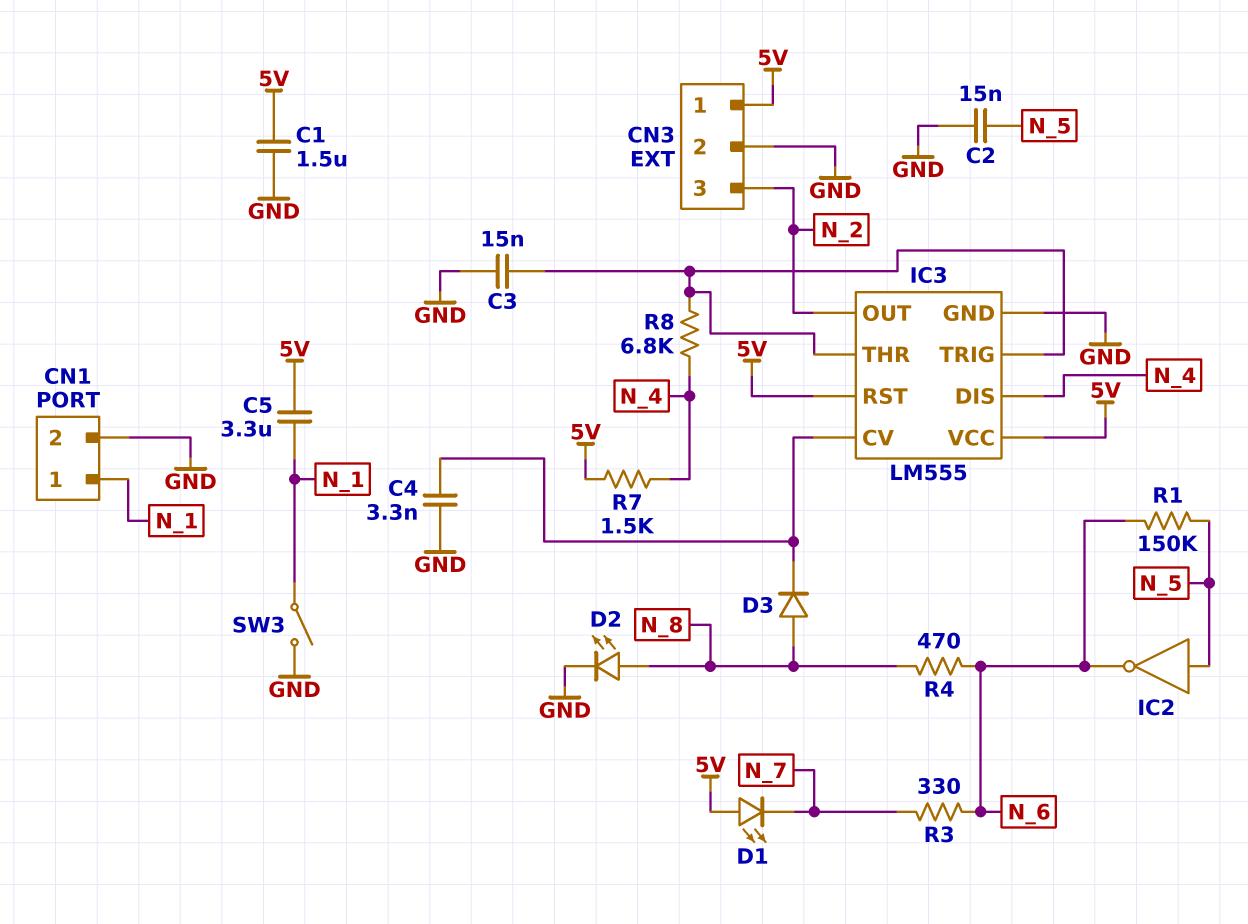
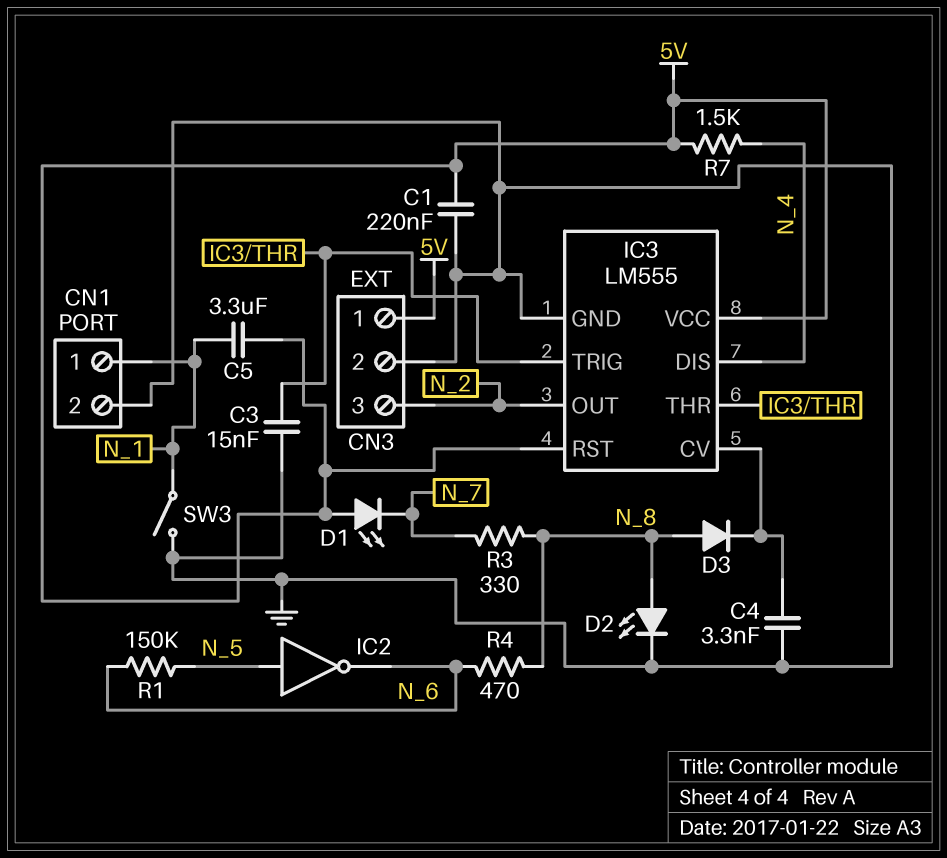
C1: 1.5uF (5V, GND) -> 220nF (5V, GND)
C2: 15nF (GND, N_5) -> none
R3: 330 (N_6, N_7) -> 330 (N_7, N_8)
R8: 6.8k (IC3/THR, N_4) -> none

